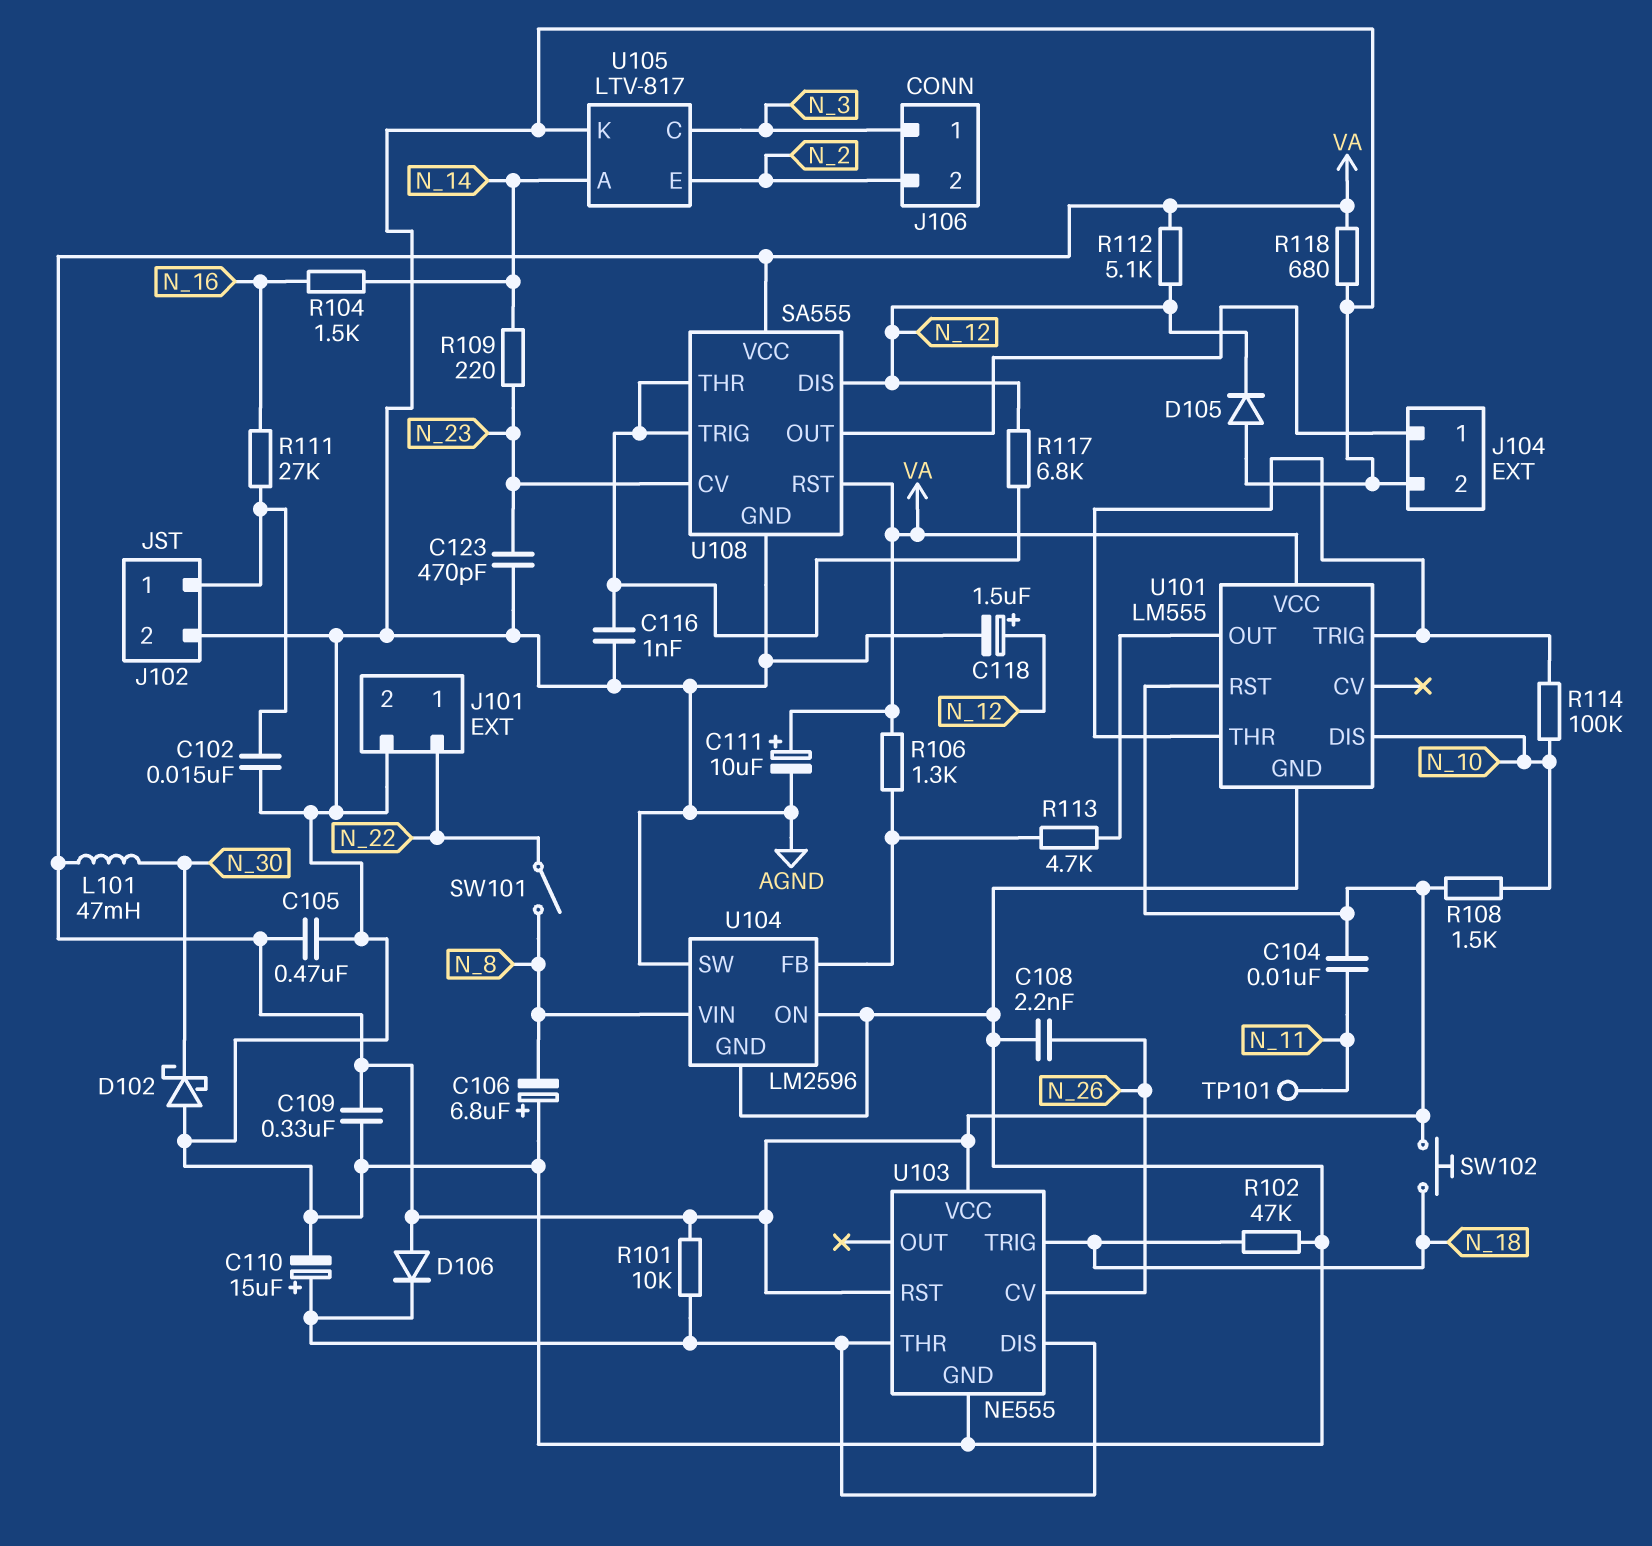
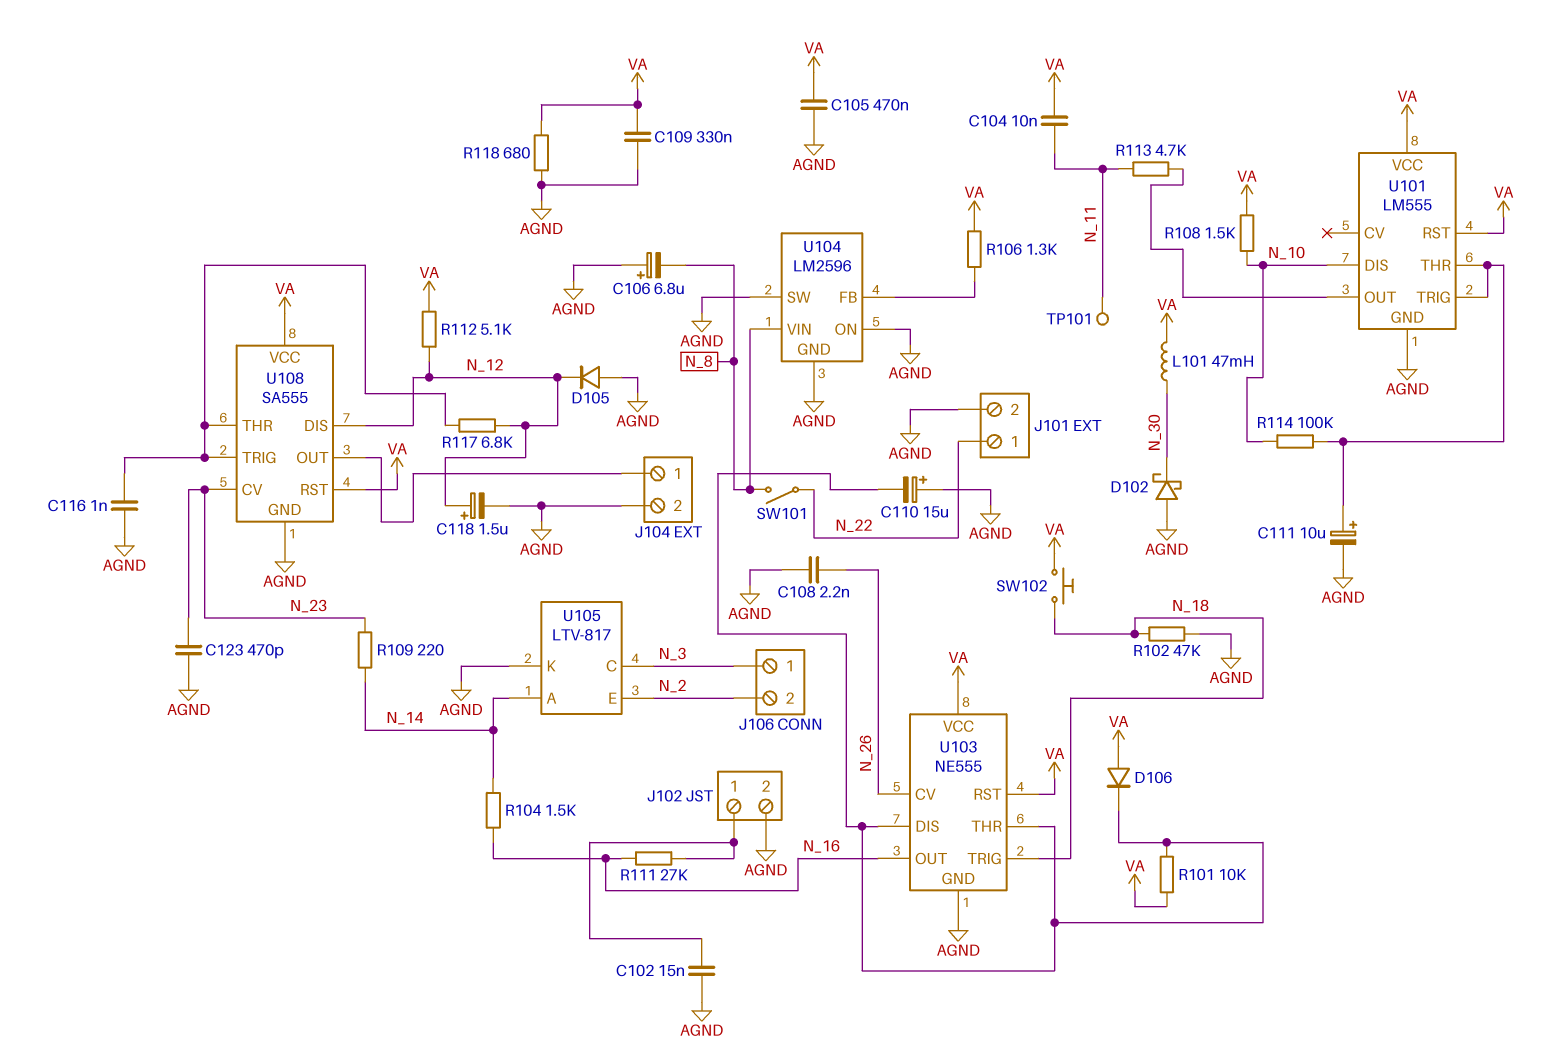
C110: 15uF (plus U103/DIS, minus AGND) -> 15uF (plus AGND, minus U103/DIS)
C111: 10uF (plus VA, minus AGND) -> 10uF (plus U101/THR, minus AGND)
R113: 4.7k (U101/OUT, U104/FB) -> 4.7k (N_11, U101/OUT)
U103 pin OUT: none -> N_16

